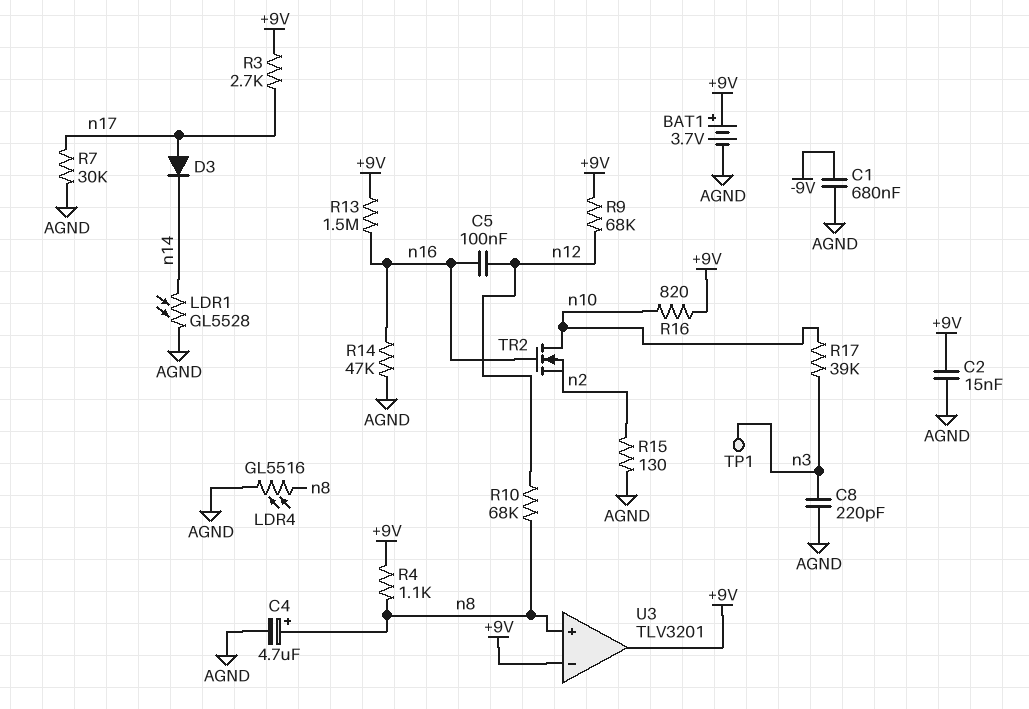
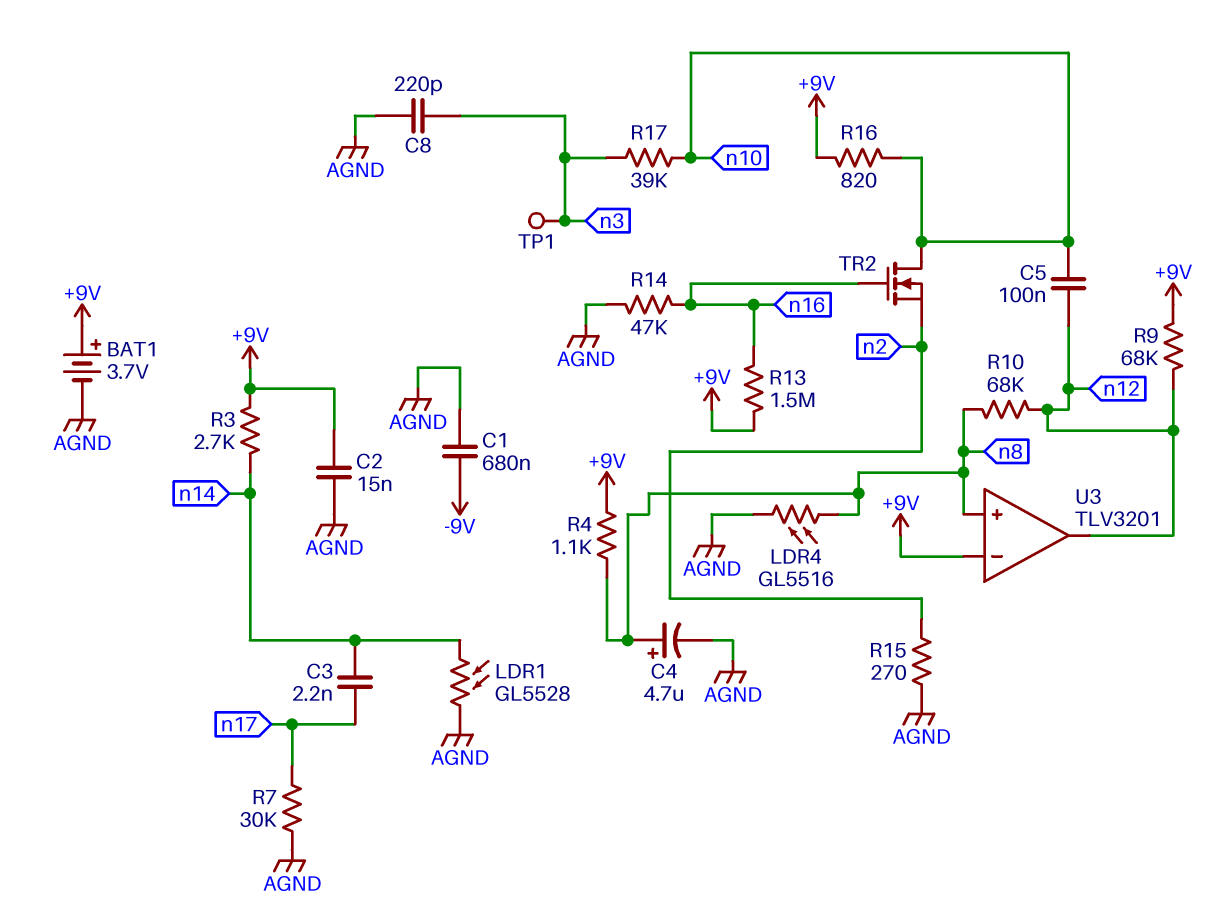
C3: none -> 2.2nF (n14, n17)
C5: 100nF (n12, n16) -> 100nF (n10, n12)
D3: diode (A n17, K n14) -> none
R3: 2.7k (+9V, n17) -> 2.7k (+9V, n14)
R15: 130 (AGND, n2) -> 270 (AGND, n2)
U3 pin out: +9V -> n12

